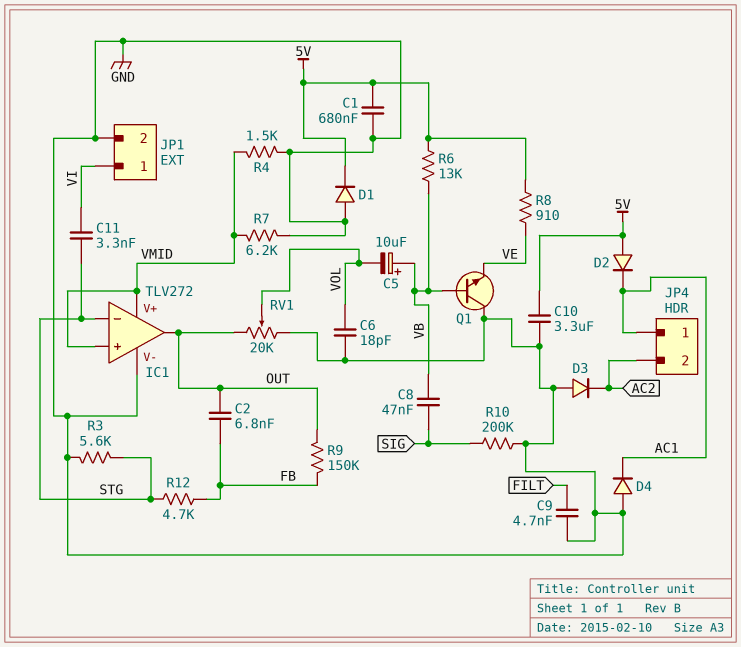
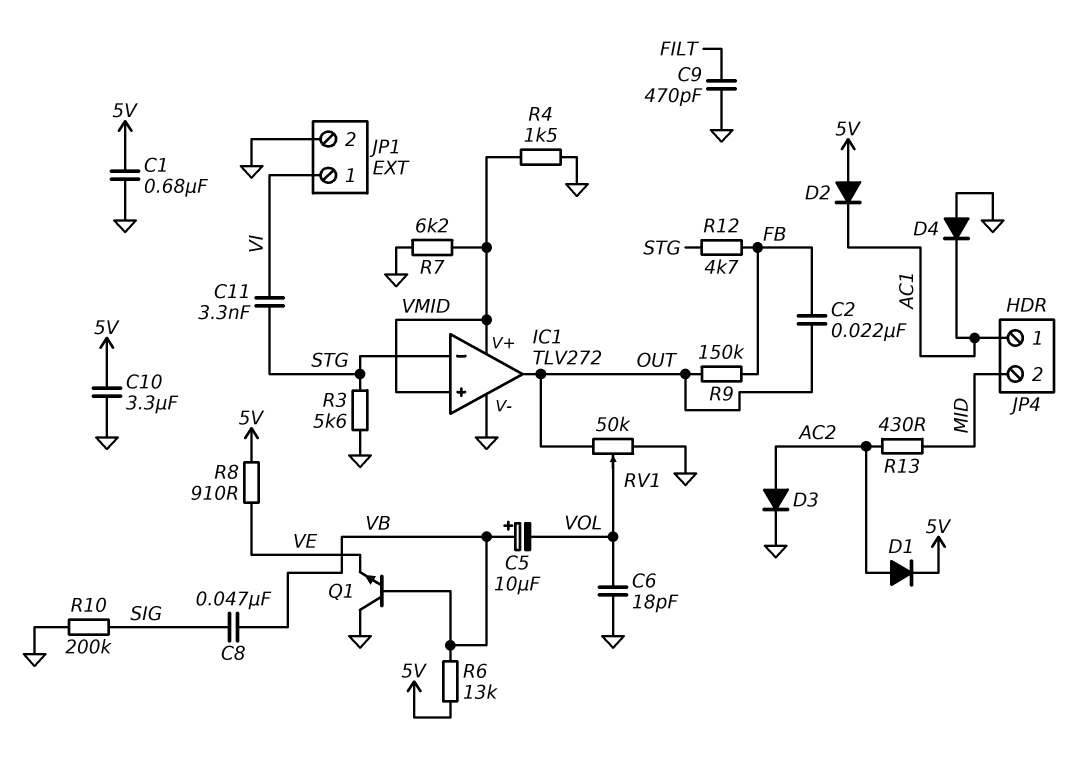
C2: 6.8nF (FB, OUT) -> 22nF (FB, OUT)
C9: 4.7nF (FILT, GND) -> 470pF (FILT, GND)
D1: diode (A GND, K 5V) -> diode (A AC2, K 5V)
D3: diode (A GND, K AC2) -> diode (A AC2, K GND)
JP4 pin 2: AC2 -> MID
R13: none -> 430 (AC2, MID)
RV1: 20k (GND, OUT, wiper VOL) -> 50k (GND, OUT, wiper VOL)

